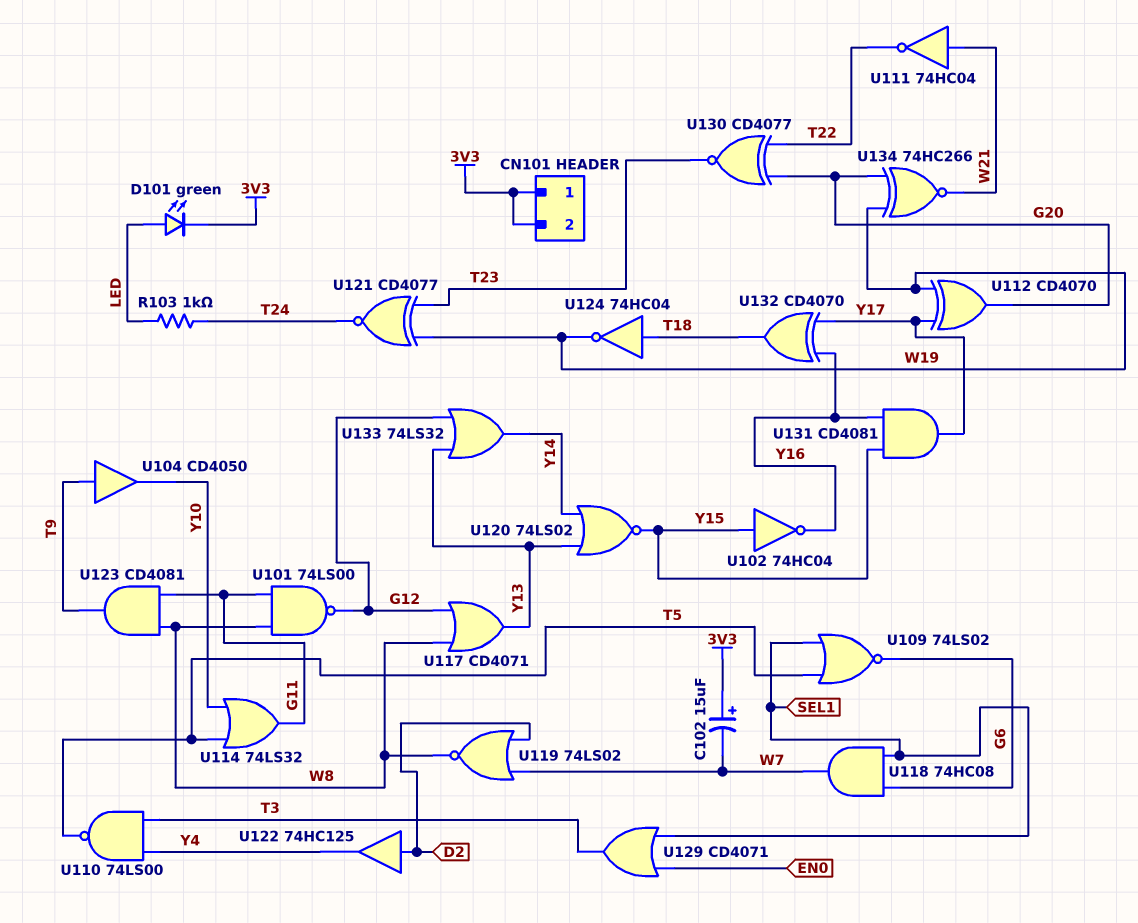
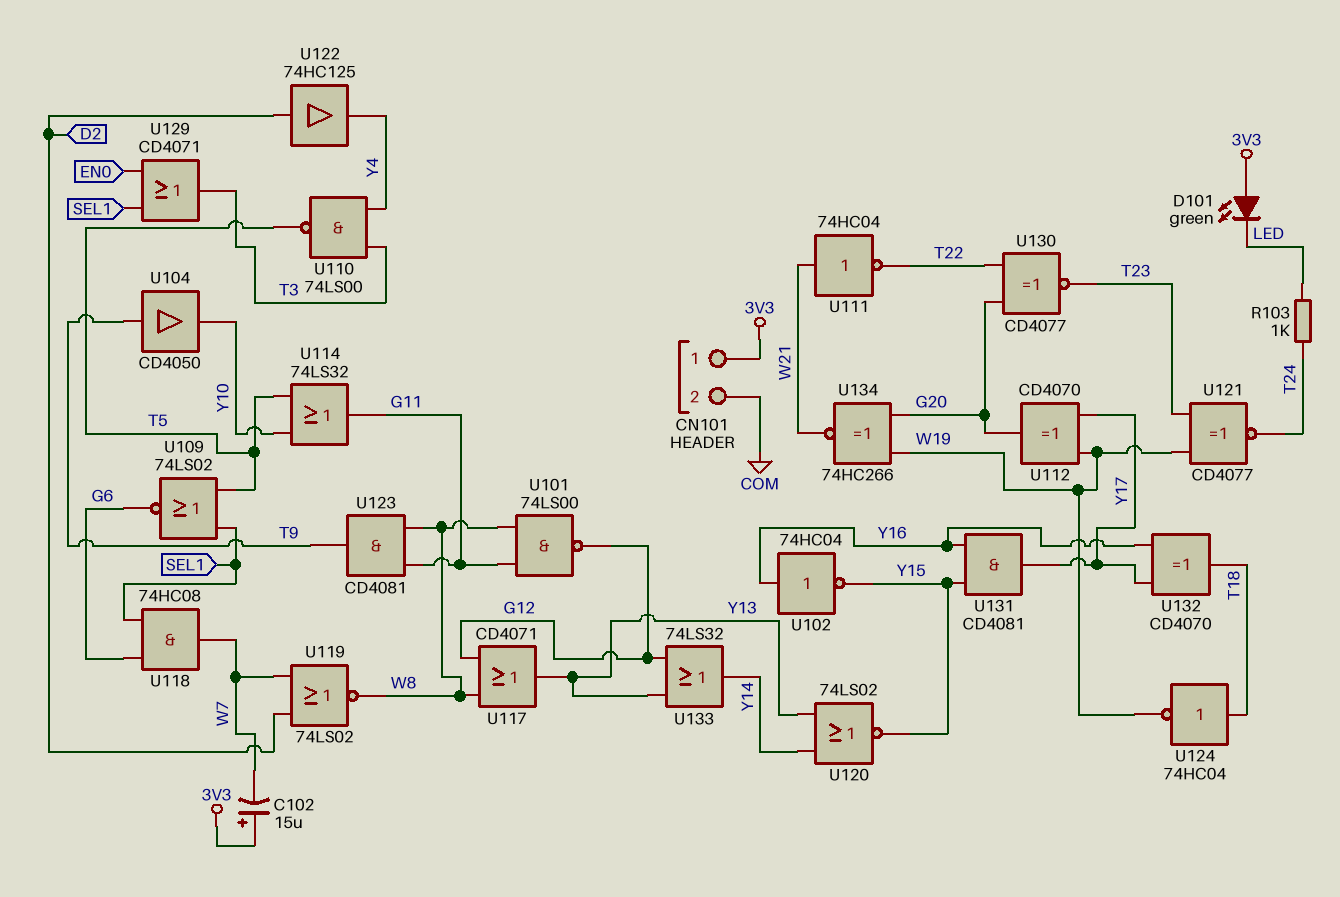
CN101 pin 2: 3V3 -> COM
D101: LED green (A LED, K 3V3) -> LED green (A 3V3, K LED)
U102: NOT 74HC04 (in Y15, out Y16) -> NOT 74HC04 (in Y16, out Y15)

